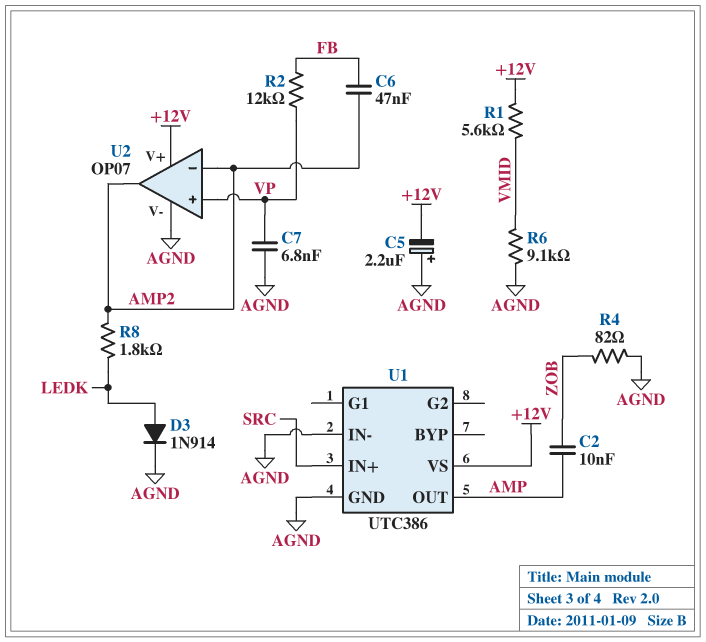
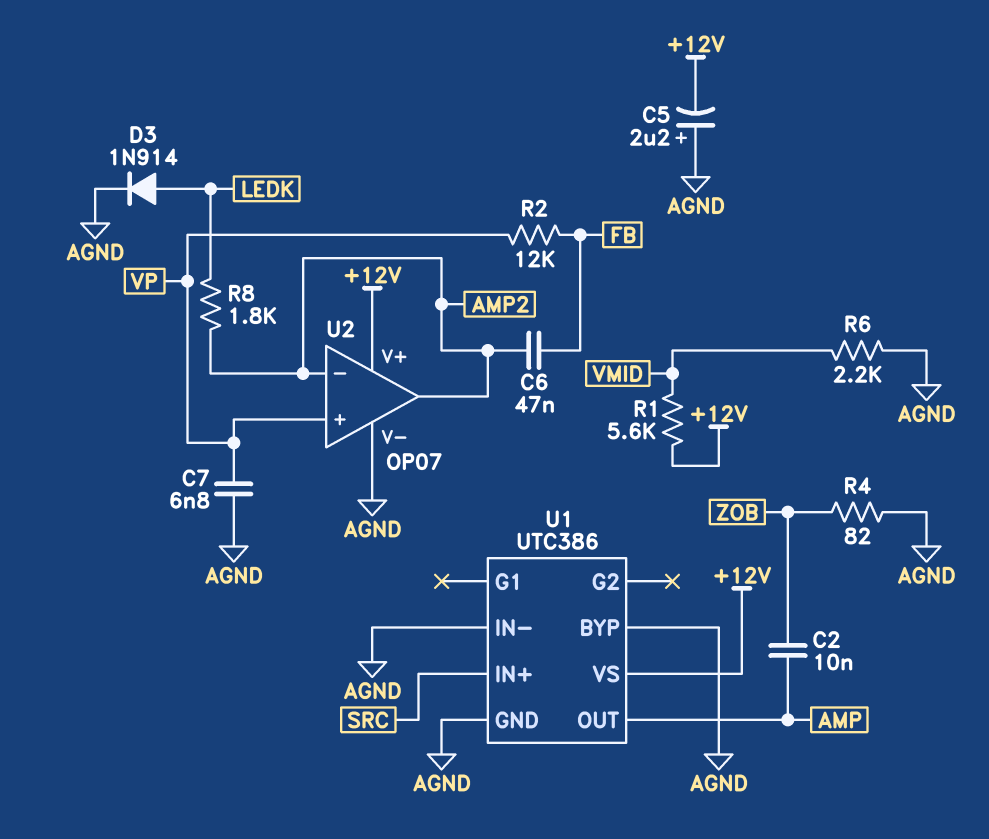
R6: 9.1k (AGND, VMID) -> 2.2k (AGND, VMID)
U1 pin BYP: none -> AGND

